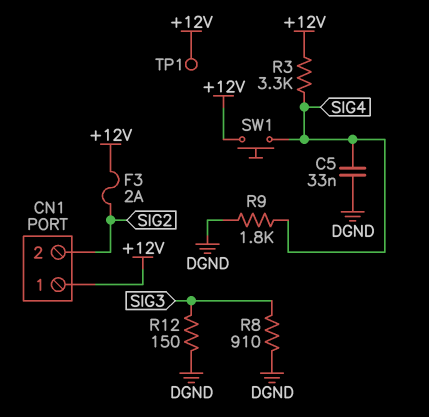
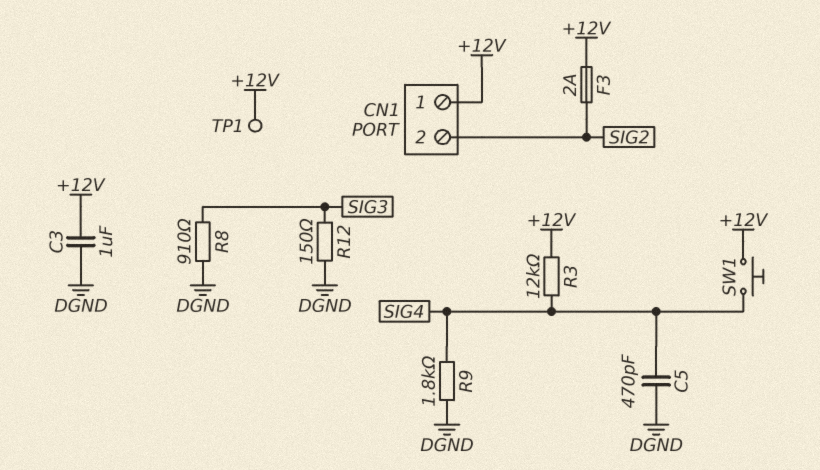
C3: none -> 1uF (+12V, DGND)
C5: 33nF (DGND, SIG4) -> 470pF (DGND, SIG4)
R3: 3.3k (+12V, SIG4) -> 12k (+12V, SIG4)

